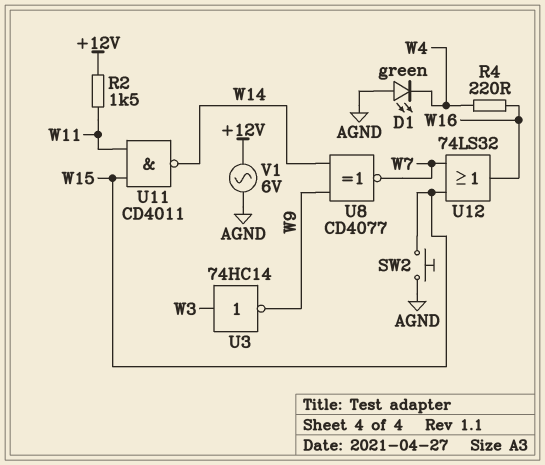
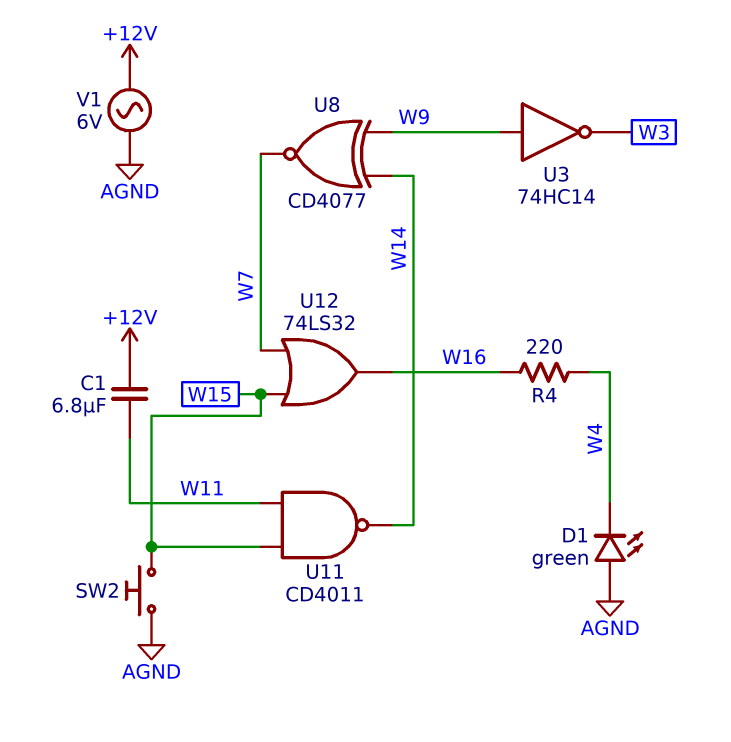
C1: none -> 6.8uF (+12V, W11)
R2: 1.5k (+12V, W11) -> none
U3: NOT 74HC14 (in W3, out W9) -> NOT 74HC14 (in W9, out W3)

